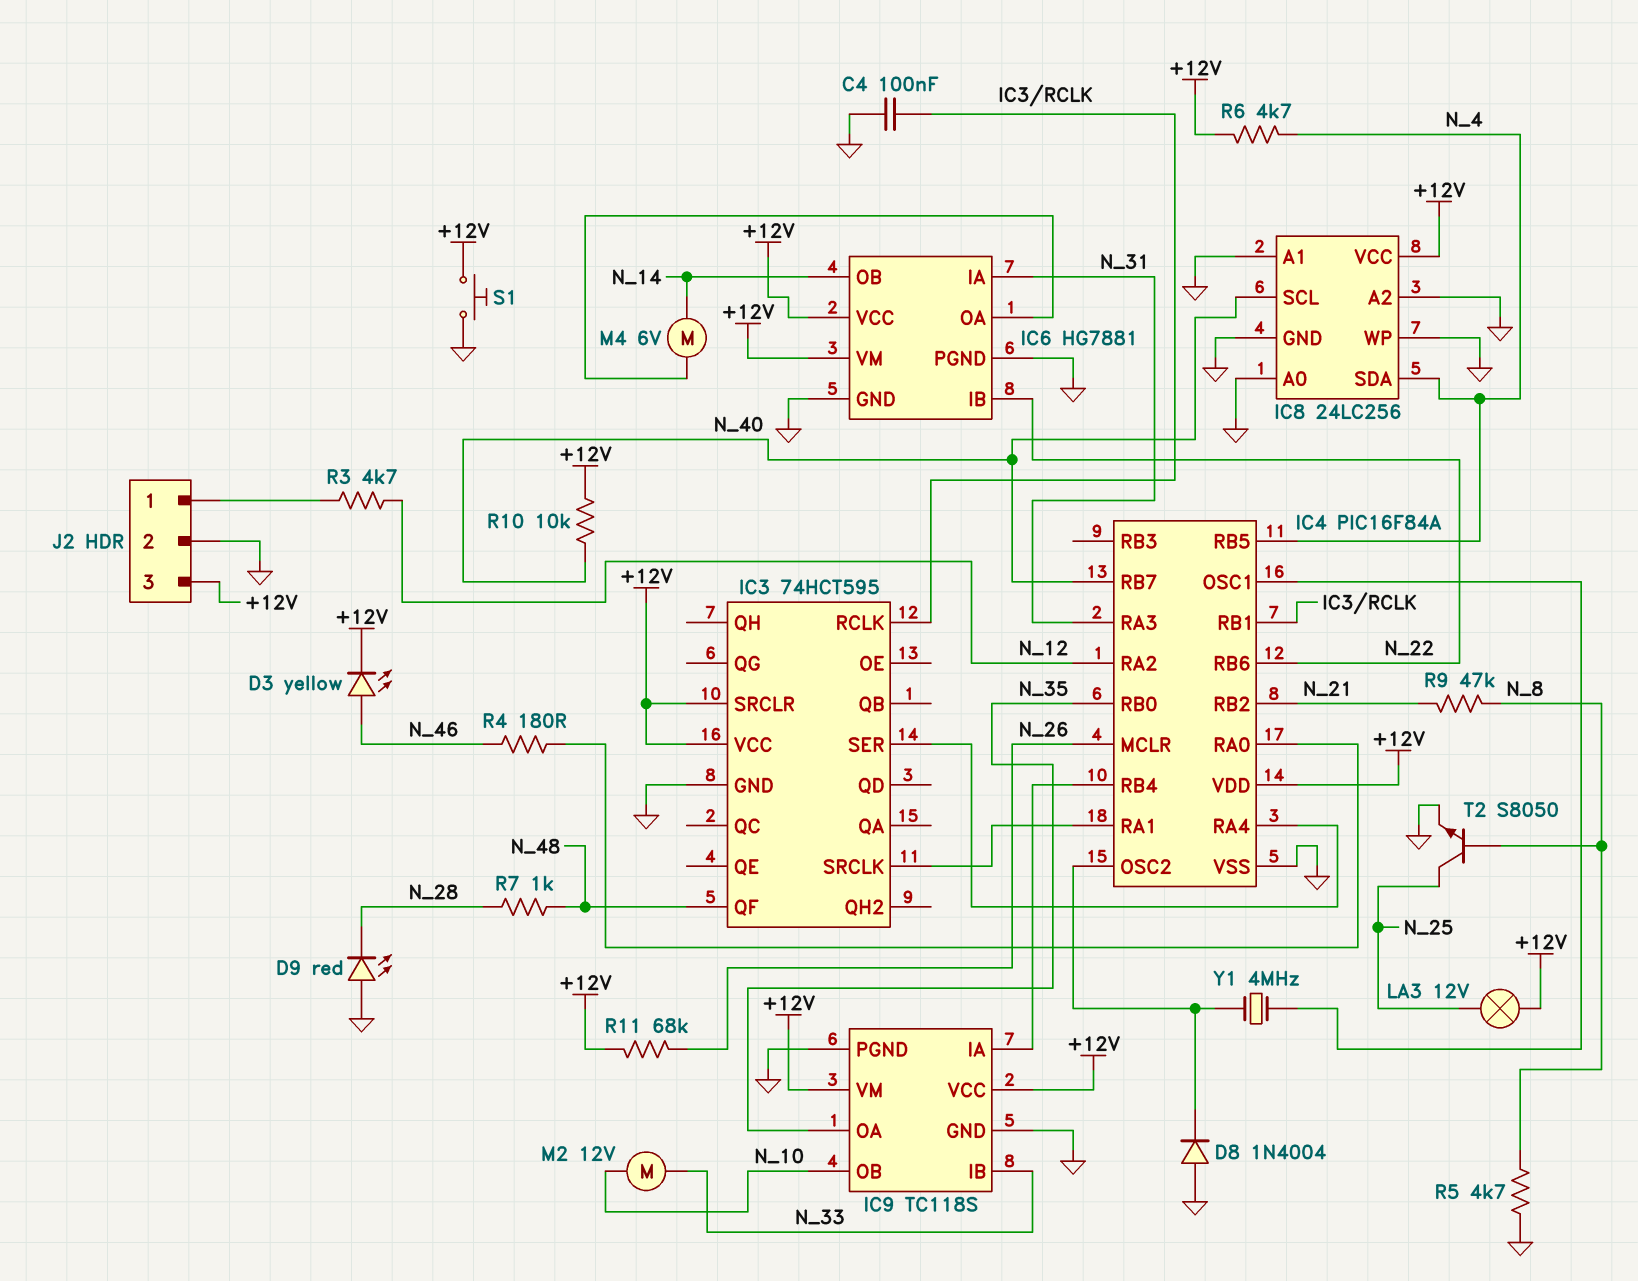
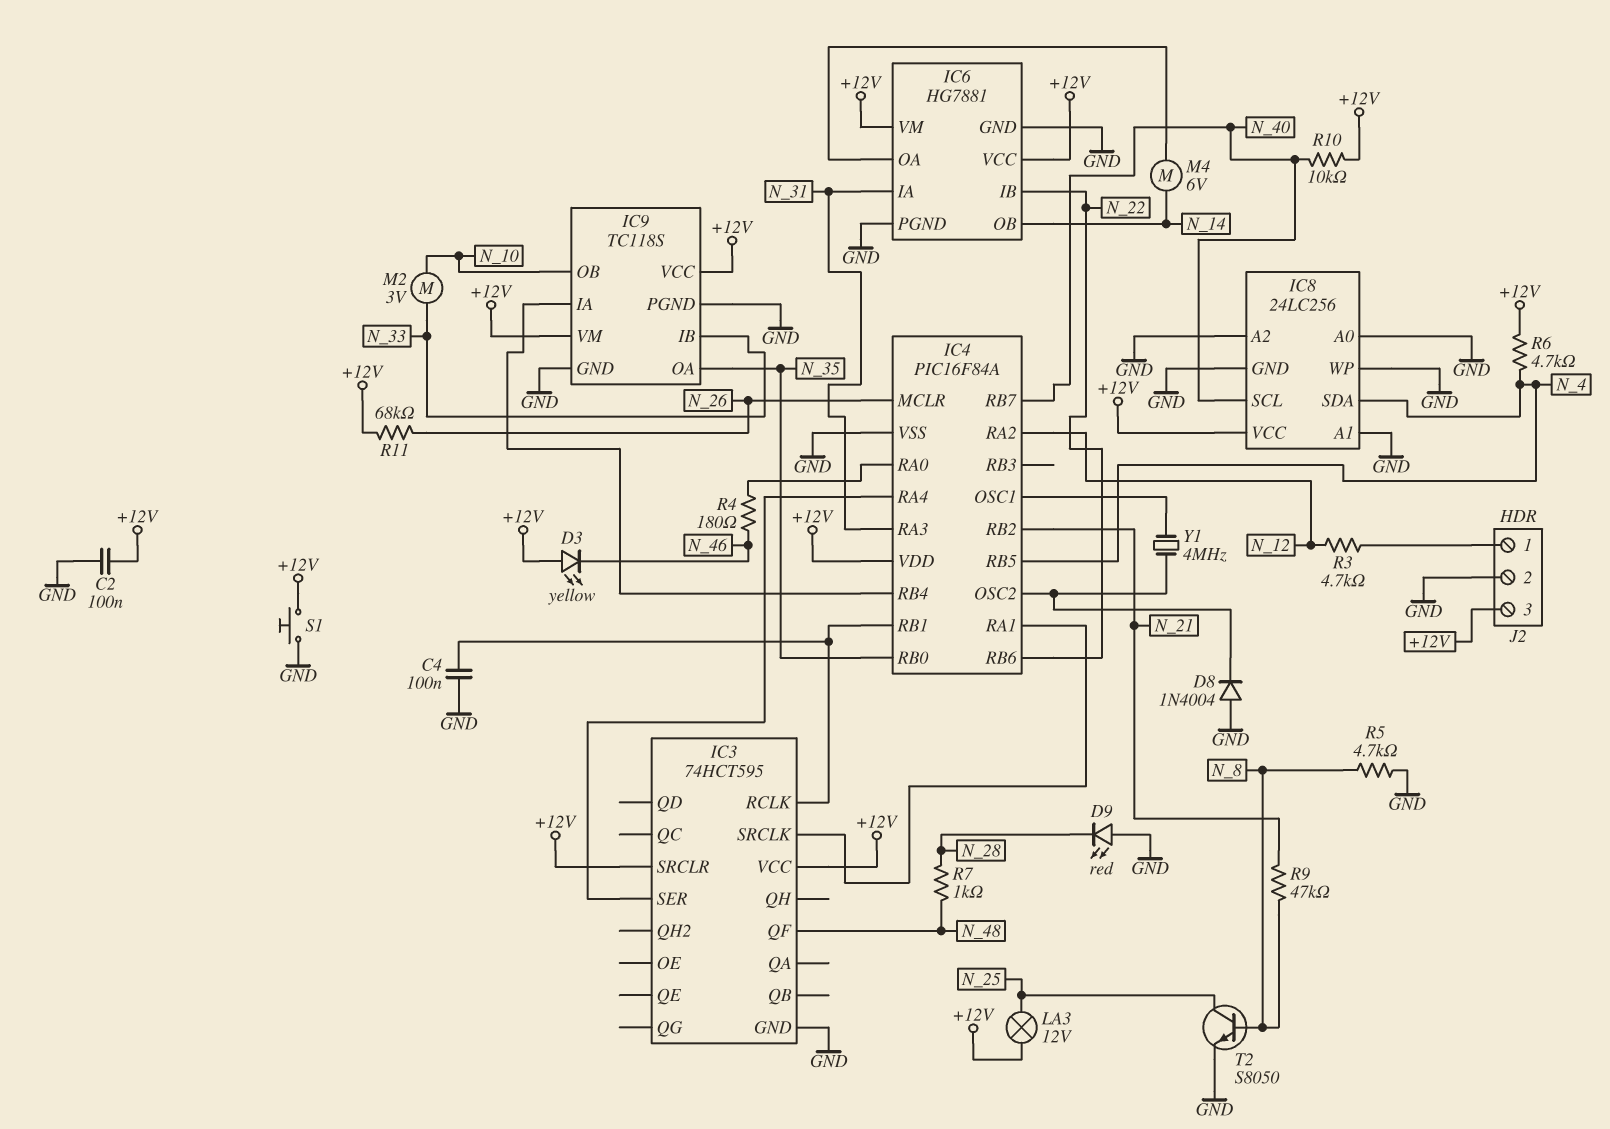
C2: none -> 100nF (+12V, GND)
D3: LED yellow (A N_46, K +12V) -> LED yellow (A +12V, K N_46)
M2: motor 12V (N_10, N_33) -> motor 3V (N_10, N_33)

